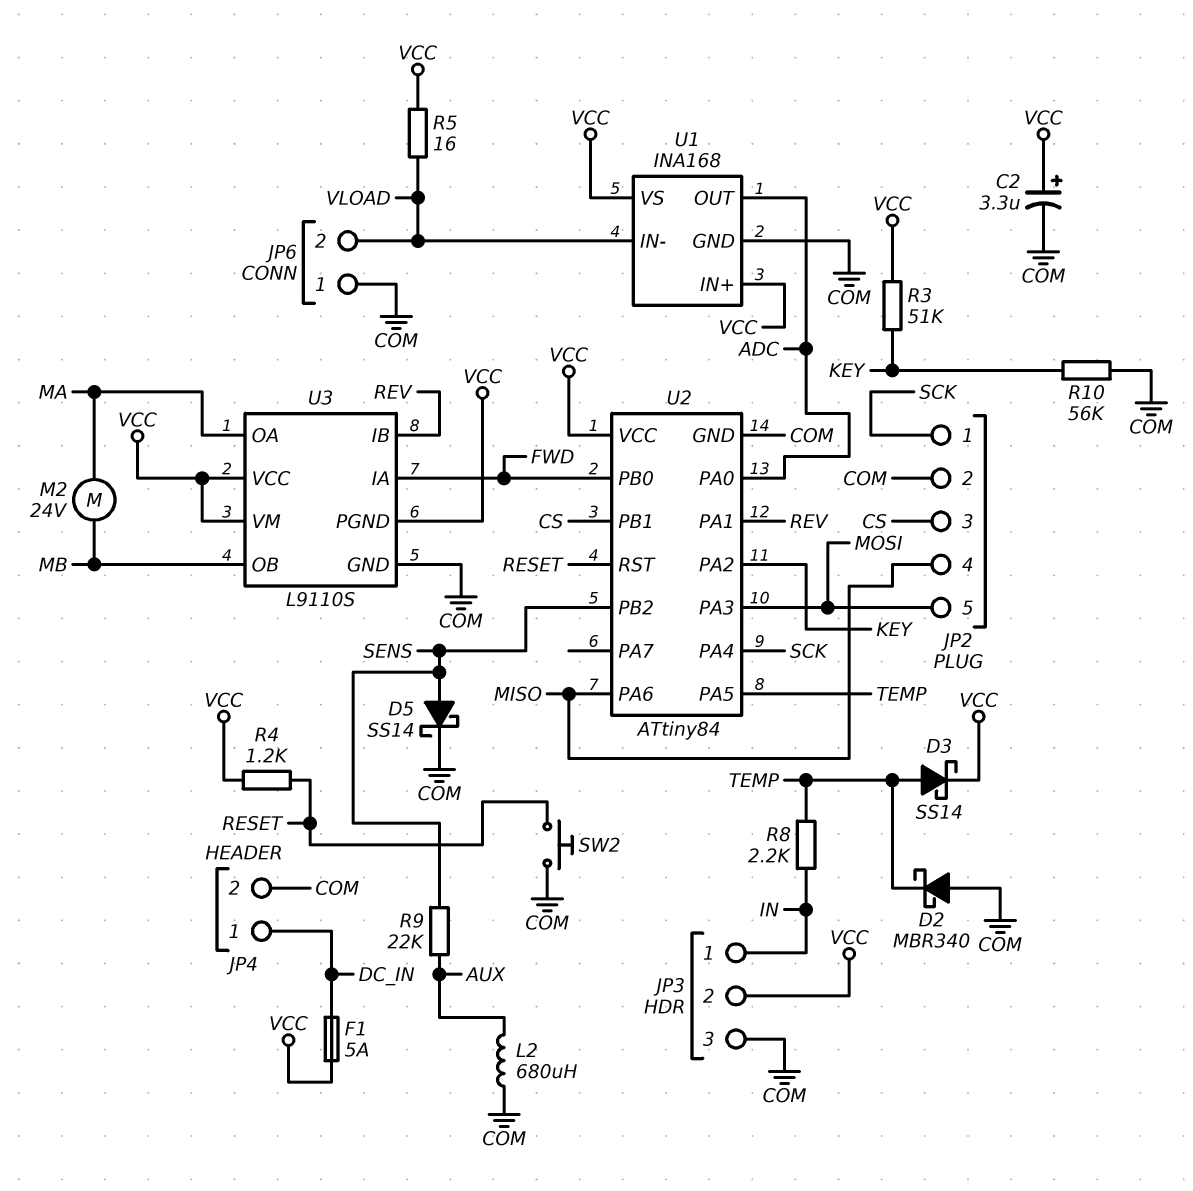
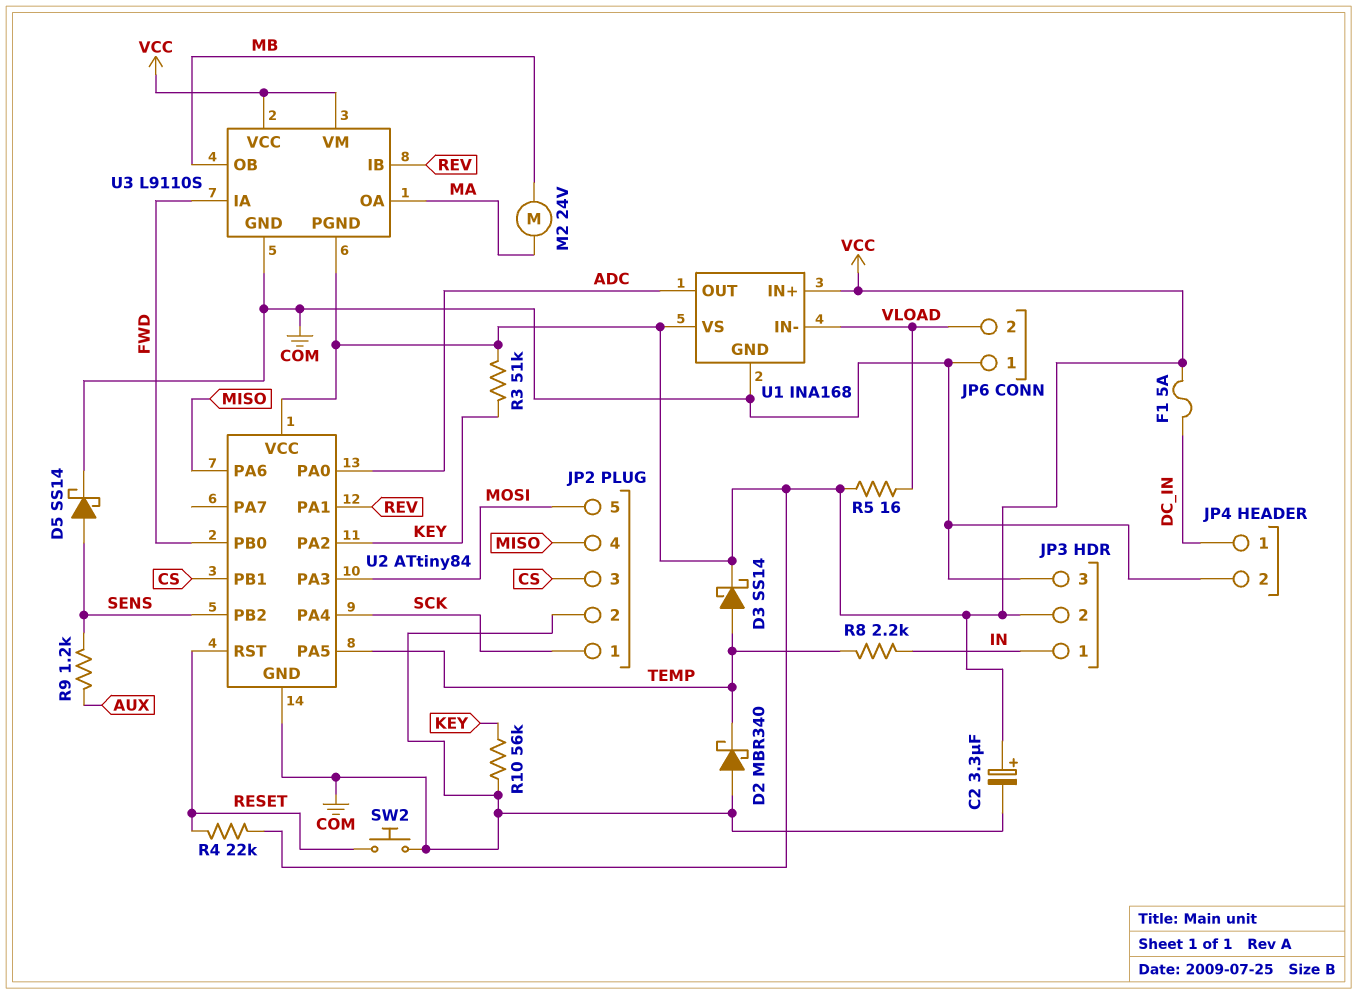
L2: 680uH (AUX, COM) -> none
R4: 1.2k (RESET, VCC) -> 22k (RESET, VCC)
R9: 22k (AUX, SENS) -> 1.2k (AUX, SENS)

